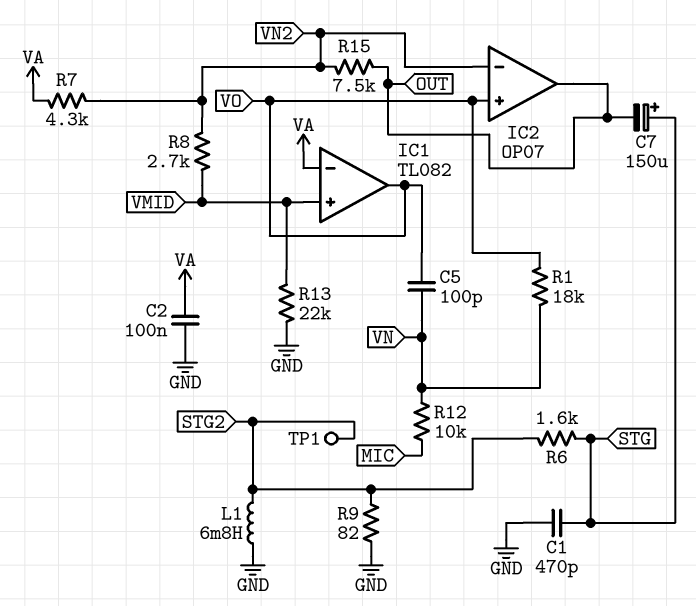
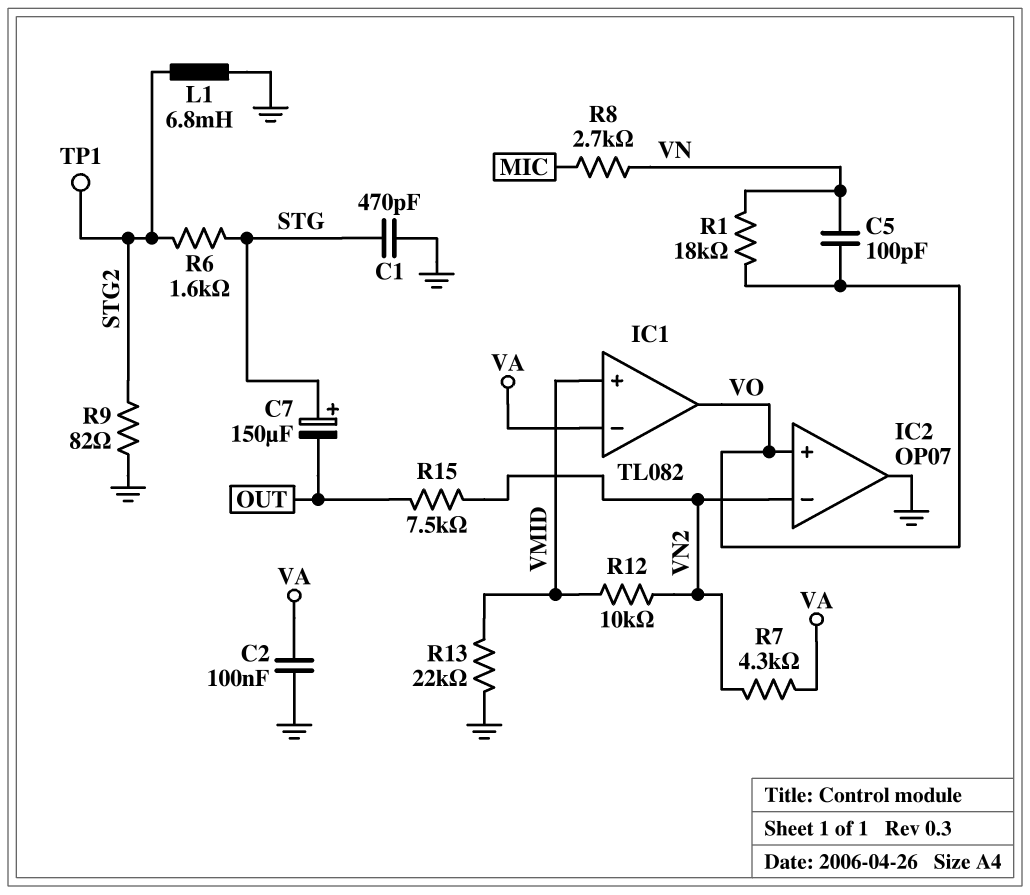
IC2 pin out: OUT -> GND
R8: 2.7k (VMID, VN2) -> 2.7k (MIC, VN)
R12: 10k (MIC, VN) -> 10k (VMID, VN2)

